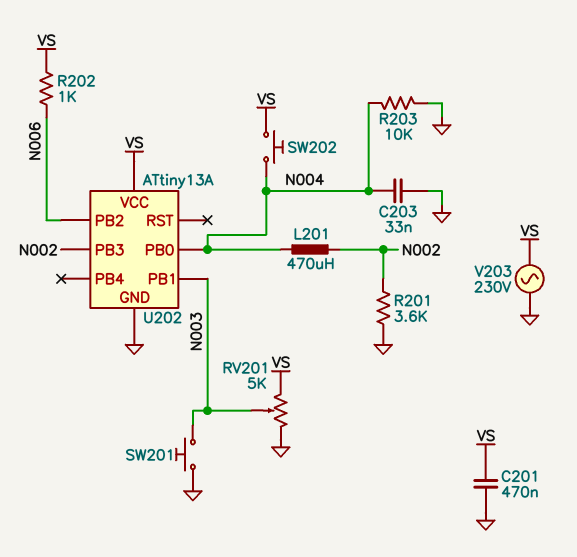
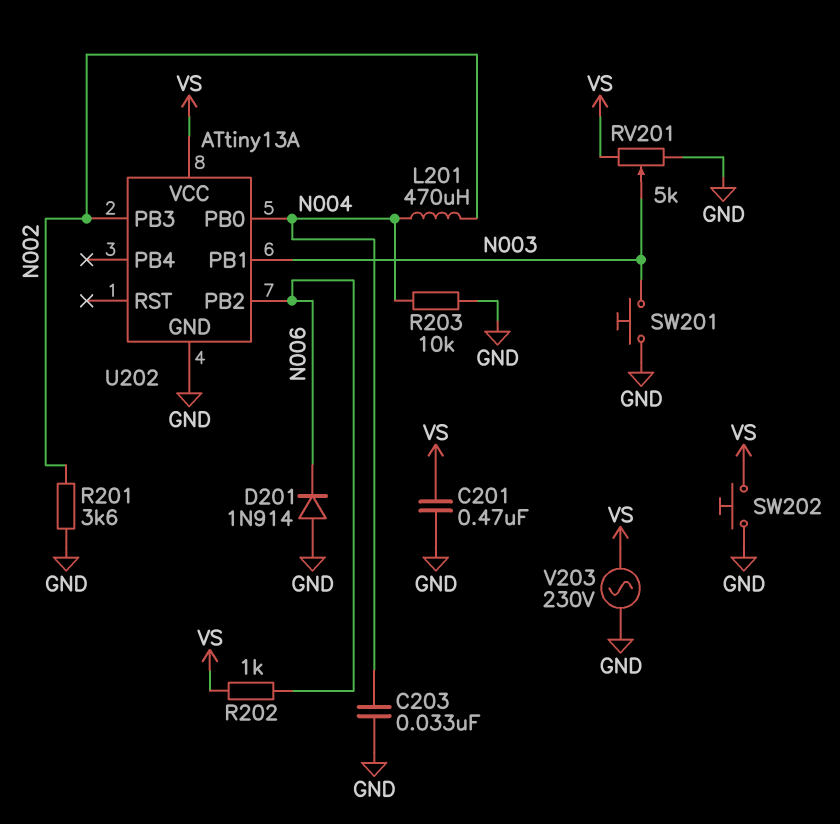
D201: none -> diode 1N914 (A GND, K N006)
SW202: button (N004, VS) -> button (GND, VS)

